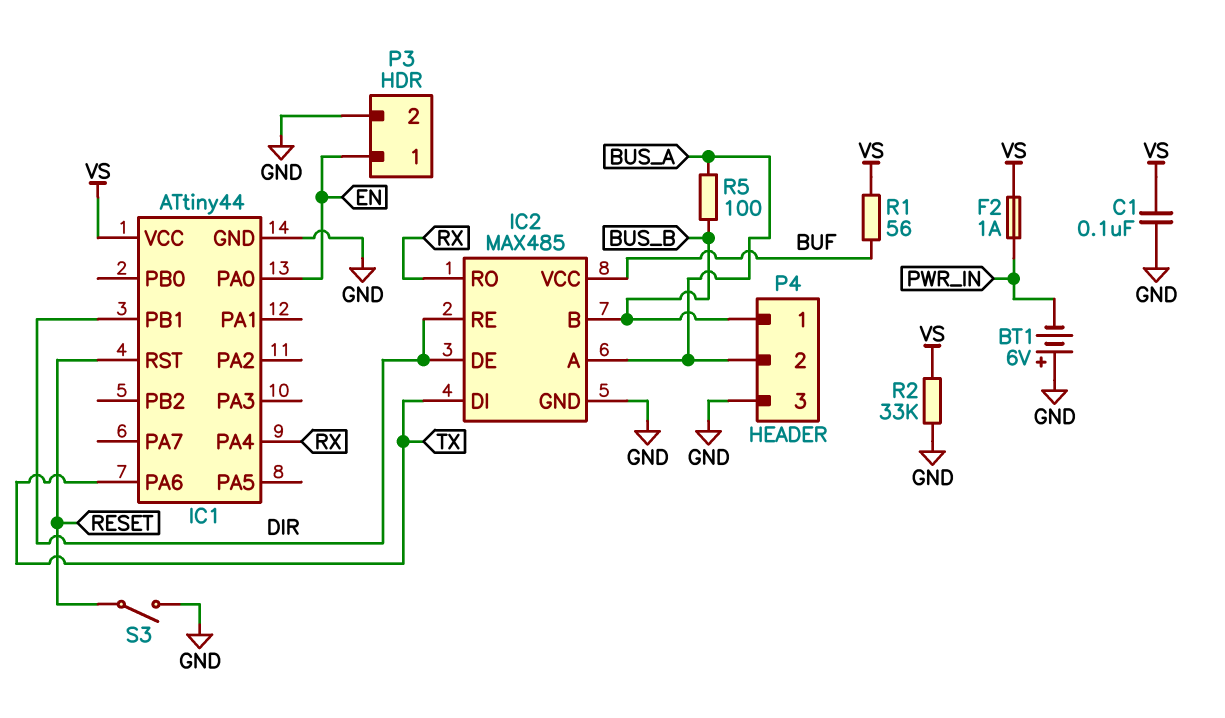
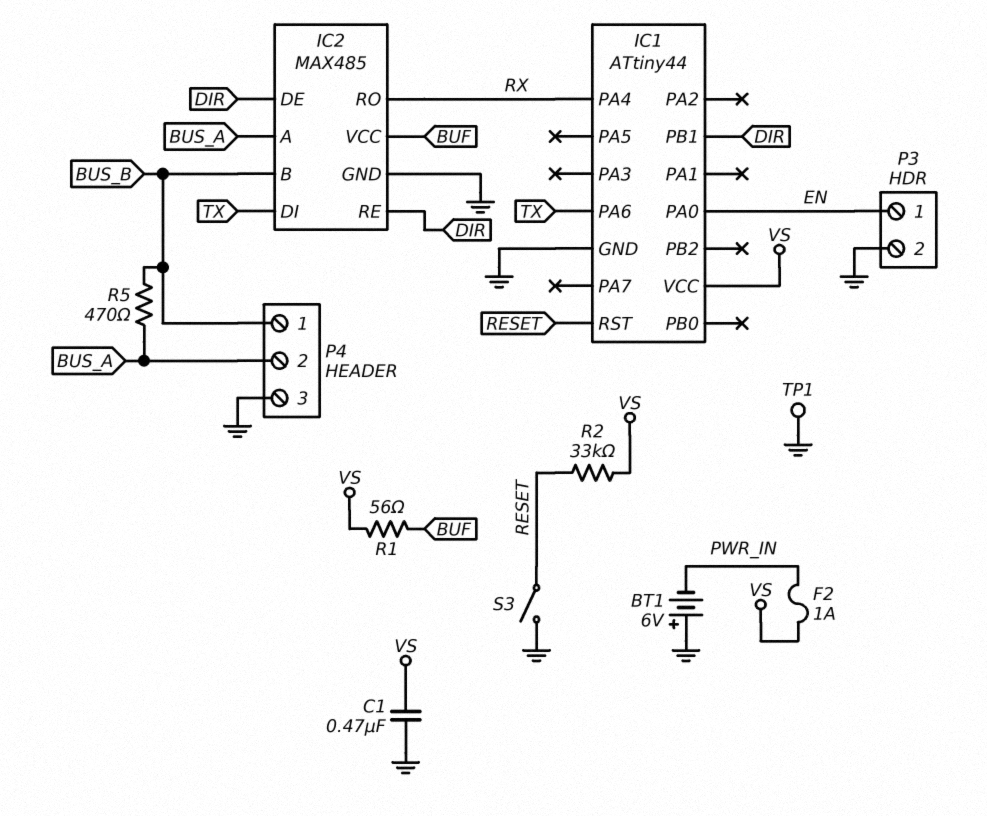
C1: 100nF (GND, VS) -> 470nF (GND, VS)
R2: 33k (GND, VS) -> 33k (RESET, VS)
R5: 100 (BUS_A, BUS_B) -> 470 (BUS_A, BUS_B)
TP1: none -> test point (GND)

